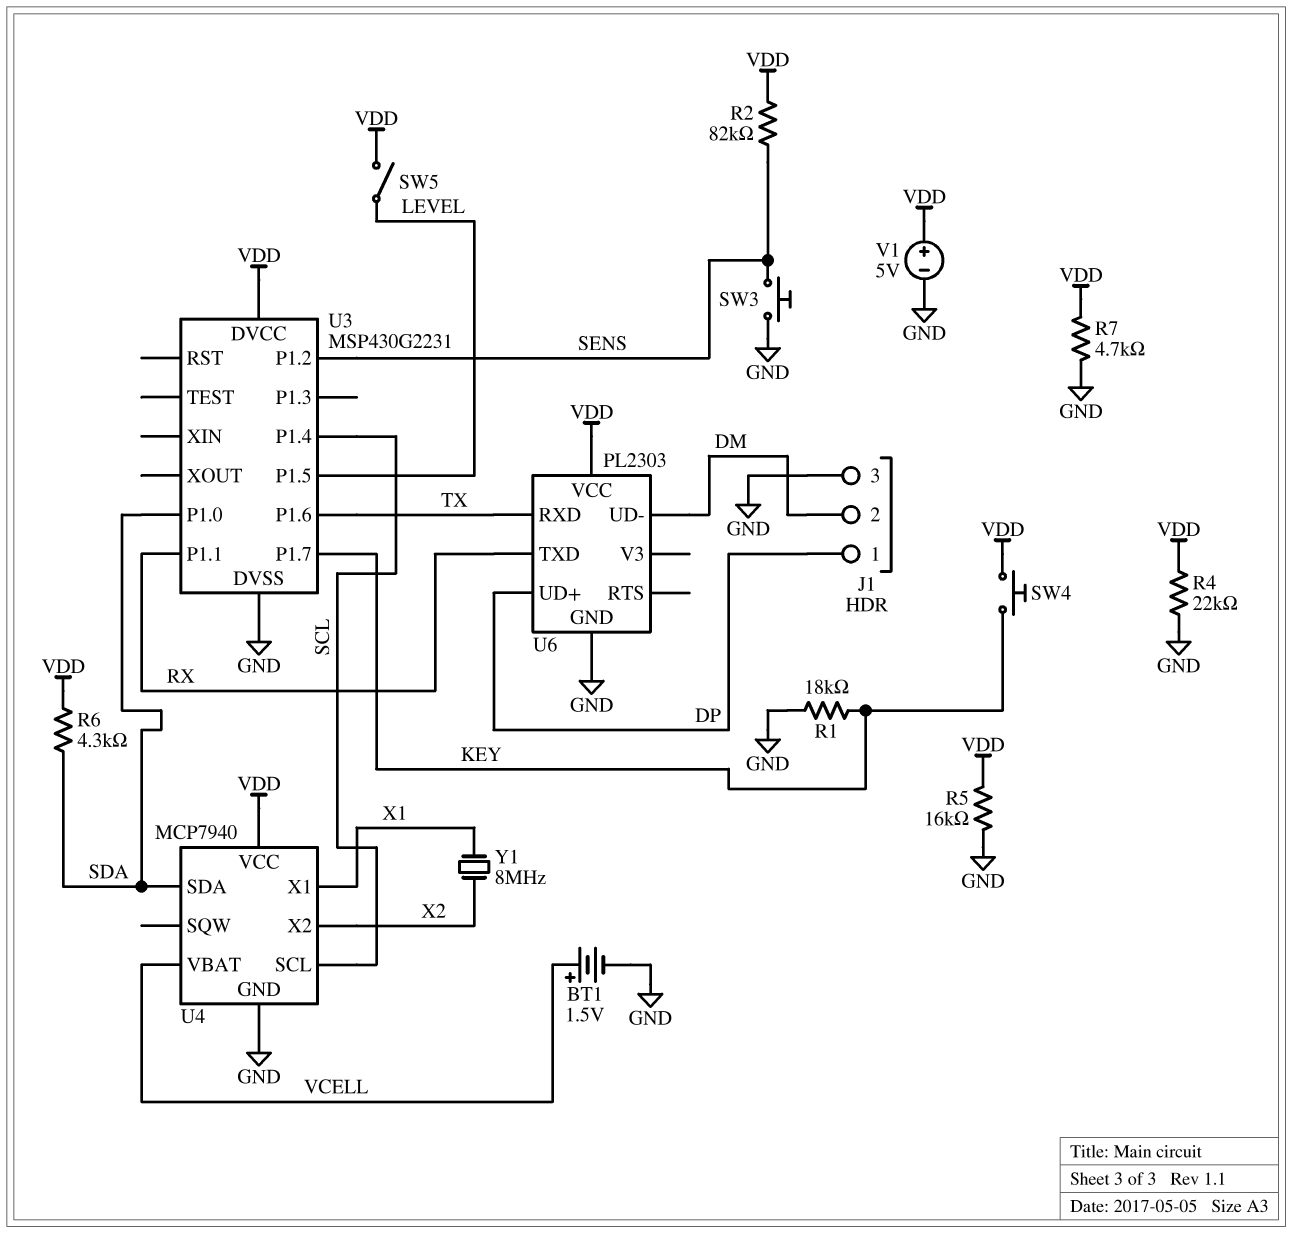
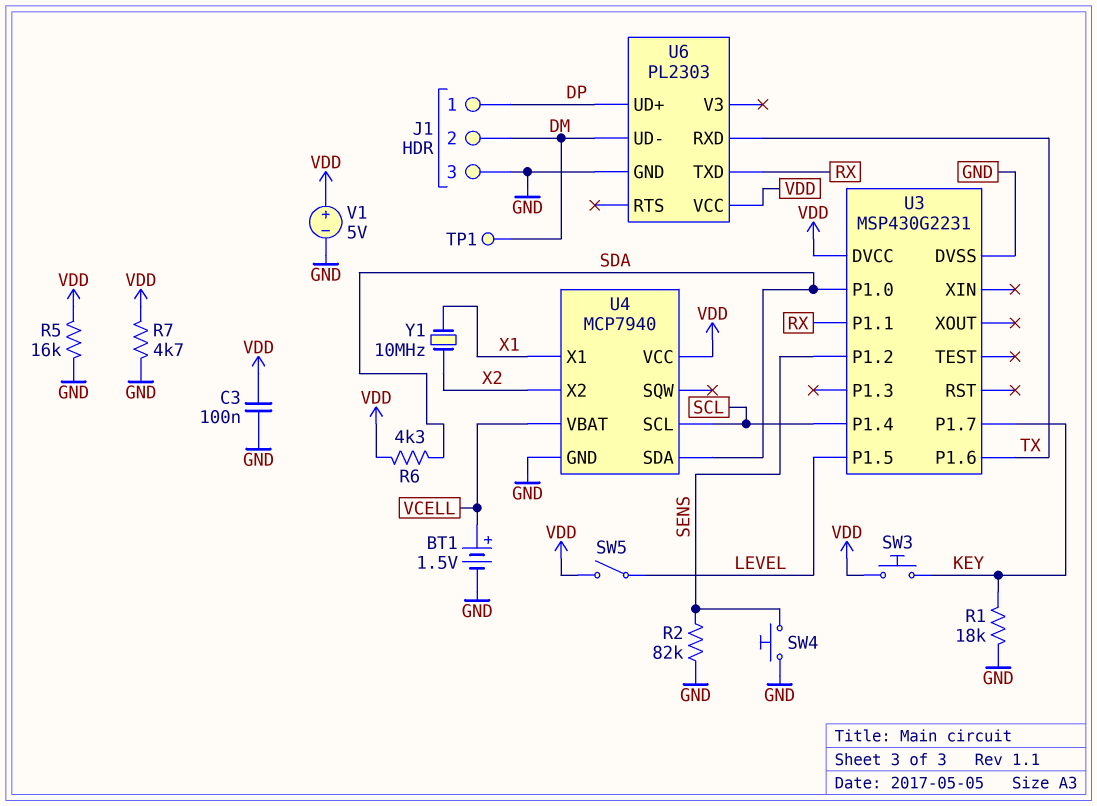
C3: none -> 100nF (GND, VDD)
R2: 82k (SENS, VDD) -> 82k (GND, SENS)
R4: 22k (GND, VDD) -> none
SW3: button (GND, SENS) -> button (KEY, VDD)
SW4: button (KEY, VDD) -> button (GND, SENS)
TP1: none -> test point (DM)
Y1: 8MHz (X1, X2) -> 10MHz (X1, X2)

